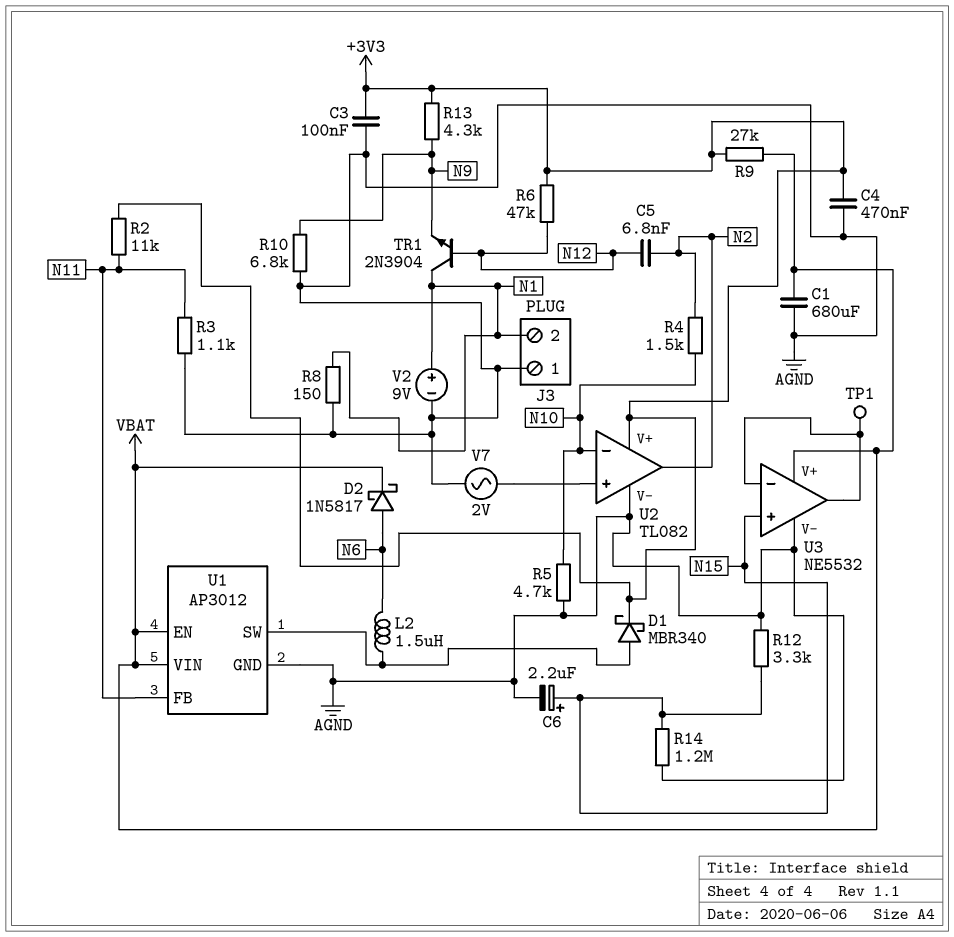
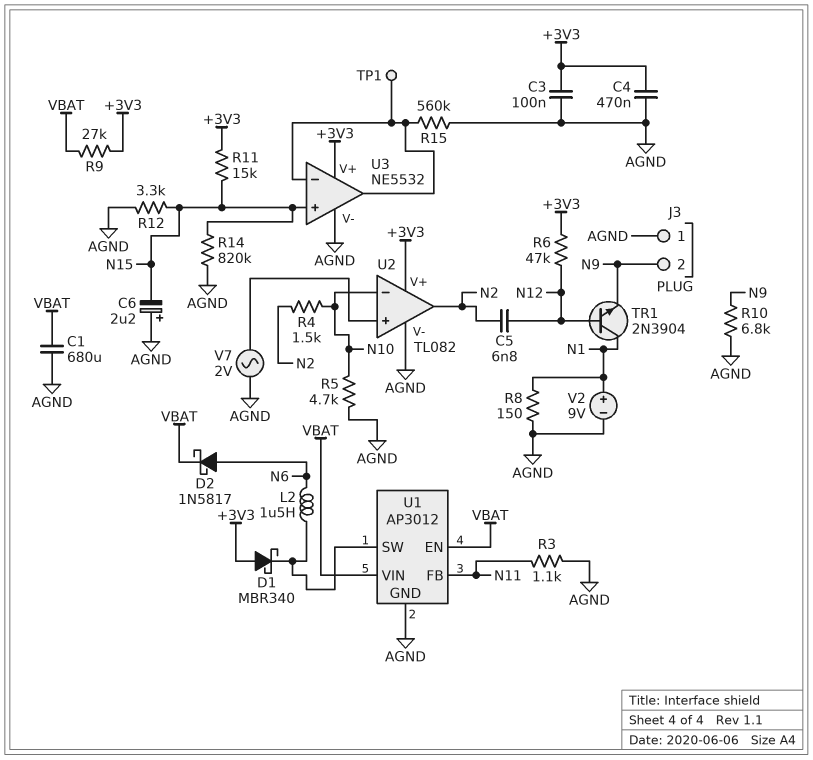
C6: 2.2uF (plus N15, minus AGND) -> 2.2uF (plus AGND, minus N15)
D1: schottky MBR340 (A U1/SW, K +3V3) -> schottky MBR340 (A +3V3, K U1/SW)
J3 pin 2: N1 -> N9
R2: 11k (+3V3, N11) -> none
R11: none -> 15k (+3V3, N15)
R13: 4.3k (+3V3, N9) -> none
R14: 1.2M (AGND, N15) -> 820k (AGND, N15)
R15: none -> 560k (AGND, U3/in-)
U3 pin V+: VBAT -> +3V3

